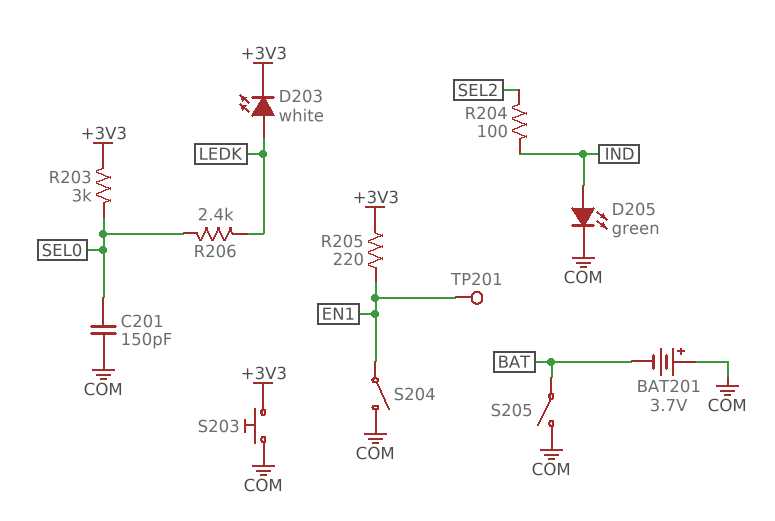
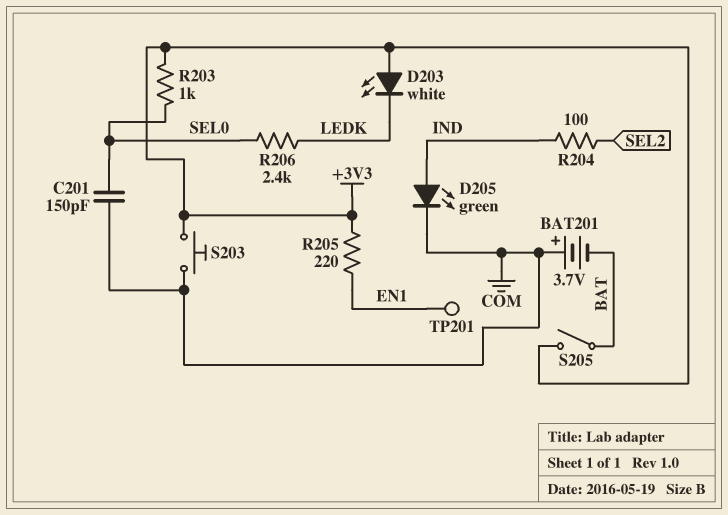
D203: LED white (A LEDK, K +3V3) -> LED white (A +3V3, K LEDK)
R203: 3k (+3V3, SEL0) -> 1k (+3V3, SEL0)
S204: switch (COM, EN1) -> none
S205: switch (BAT, COM) -> switch (+3V3, BAT)

